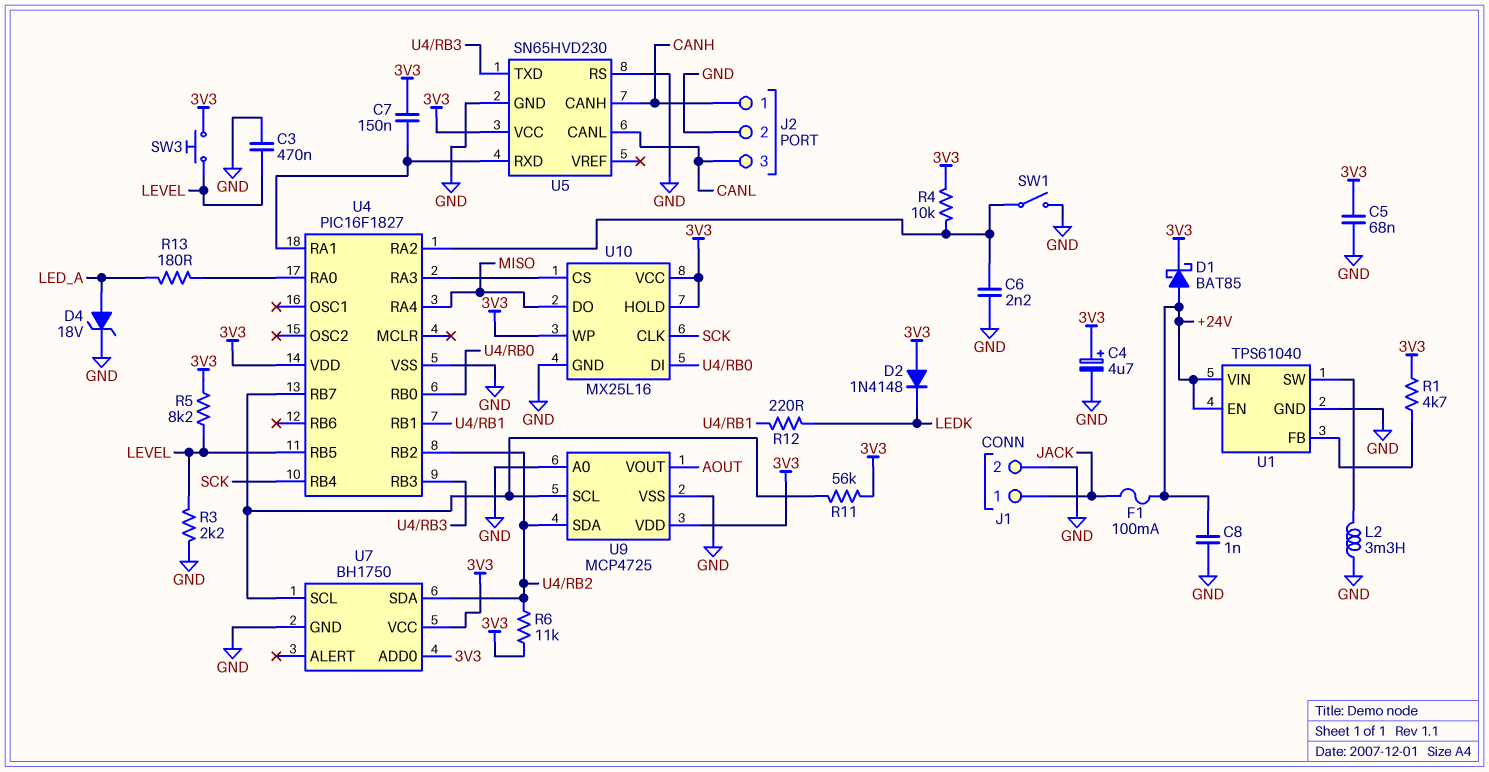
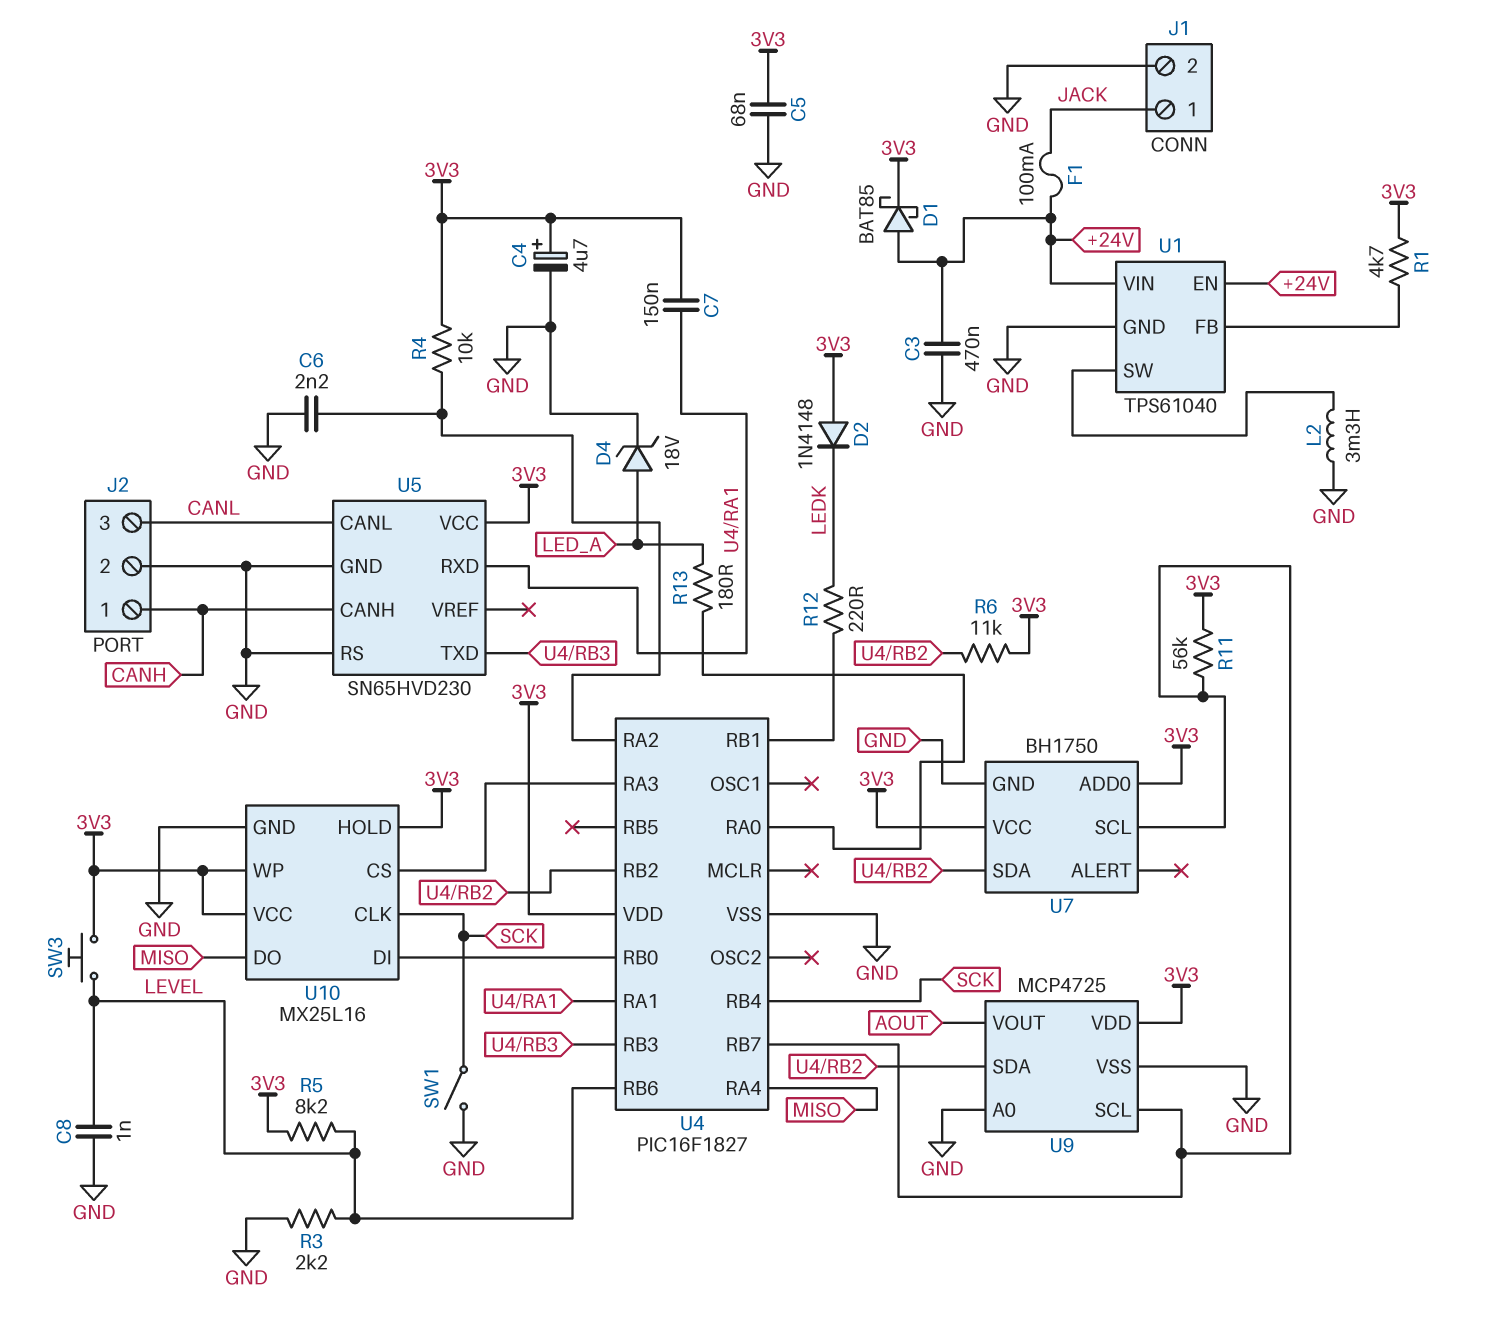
C3: 470nF (GND, LEVEL) -> 470nF (+24V, GND)
C8: 1nF (+24V, GND) -> 1nF (GND, LEVEL)
SW1: switch (GND, U4/RA2) -> switch (GND, SCK)
U4 pin RB5: LEVEL -> none
U4 pin RB6: none -> LEVEL

